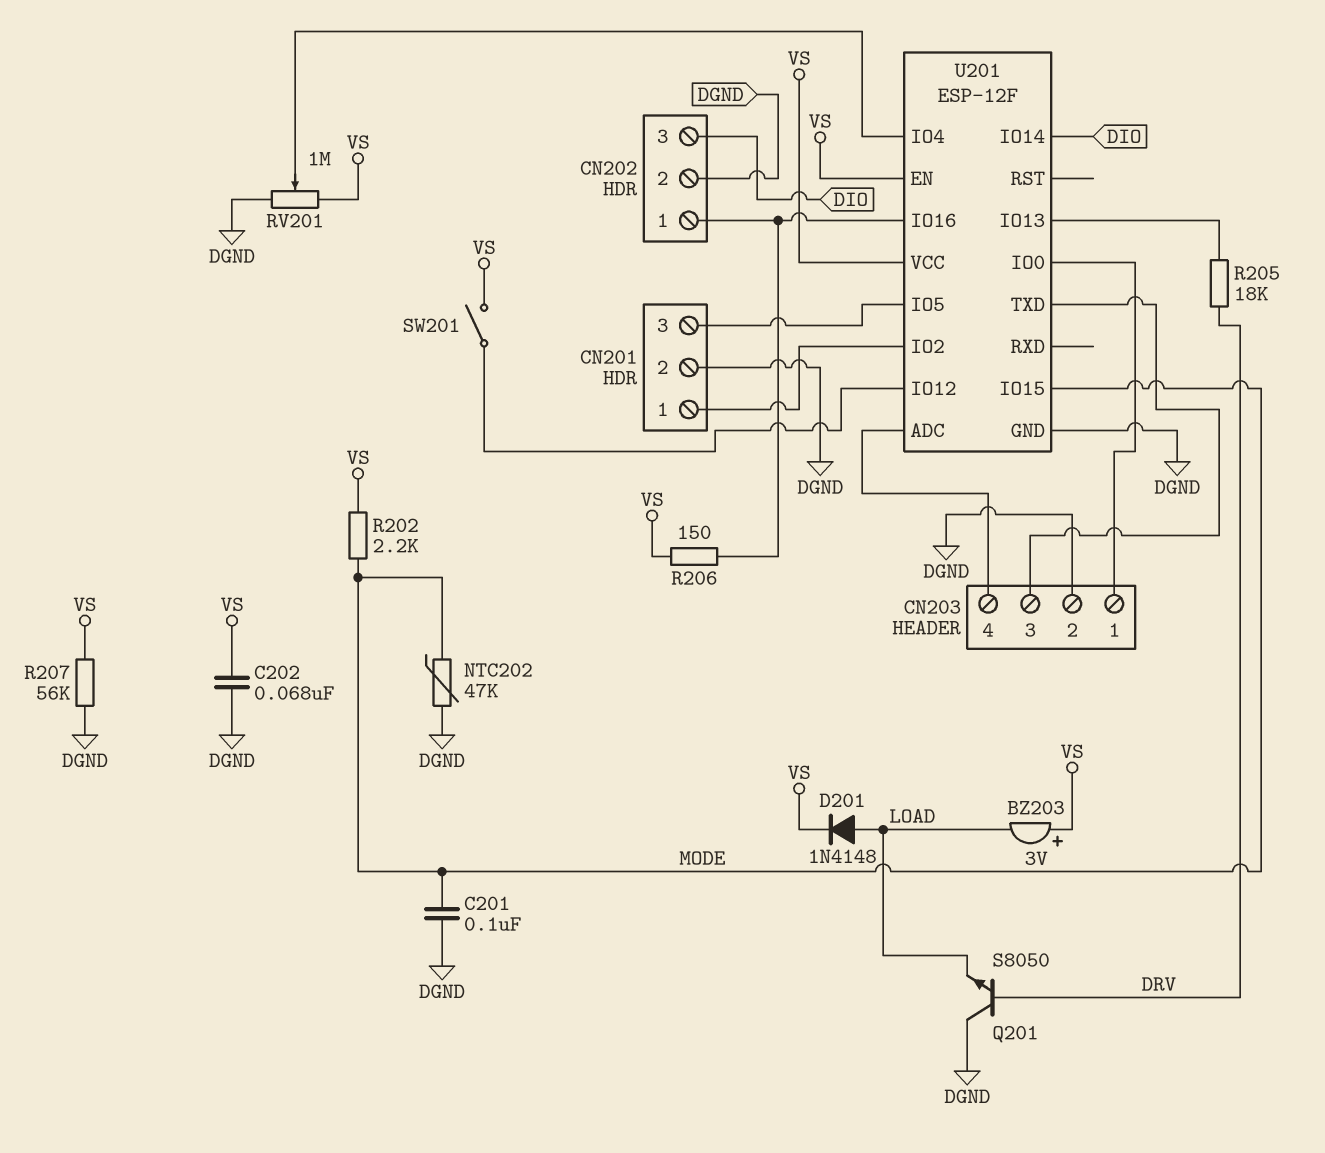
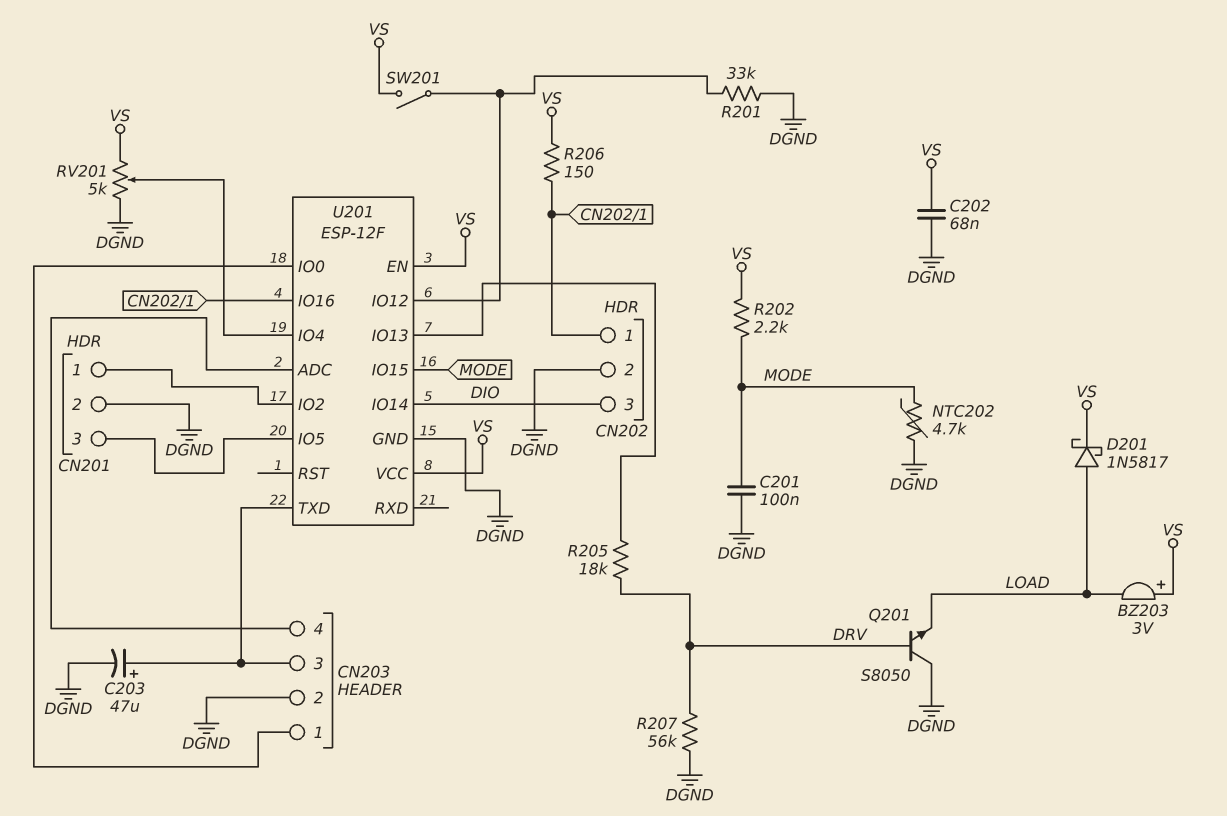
C203: none -> 47uF (plus CN203/3, minus DGND)
D201: diode 1N4148 (A LOAD, K VS) -> schottky 1N5817 (A LOAD, K VS)
NTC202: 47k (DGND, MODE) -> 4.7k (DGND, MODE)
R201: none -> 33k (DGND, U201/IO12)
R207: 56k (DGND, VS) -> 56k (DGND, DRV)
RV201: 1M (DGND, VS, wiper U201/IO4) -> 5k (DGND, VS, wiper U201/IO4)

